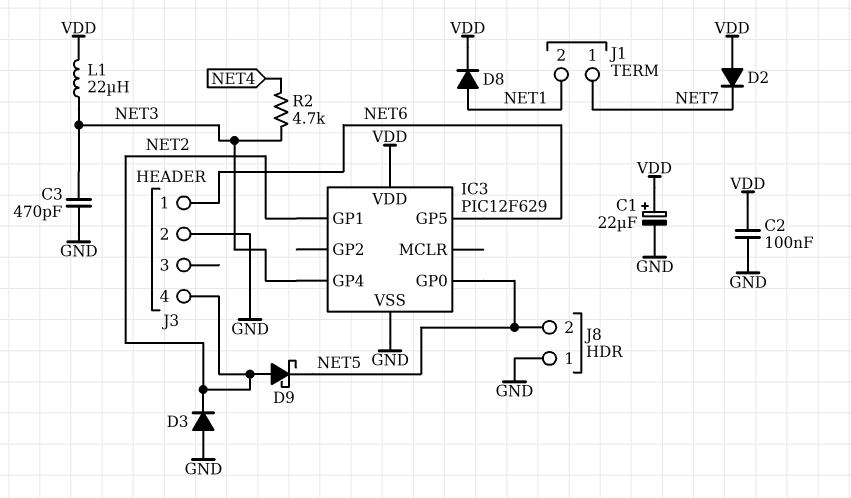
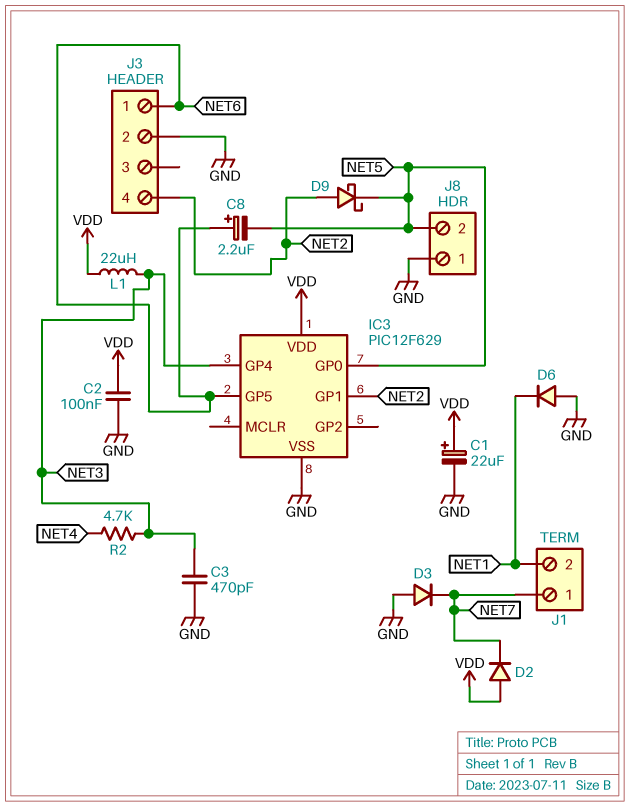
C8: none -> 2.2uF (plus NET6, minus NET5)
D3: diode (A GND, K NET2) -> diode (A GND, K NET7)
D6: none -> diode (A GND, K NET1)
D8: diode (A NET1, K VDD) -> none

